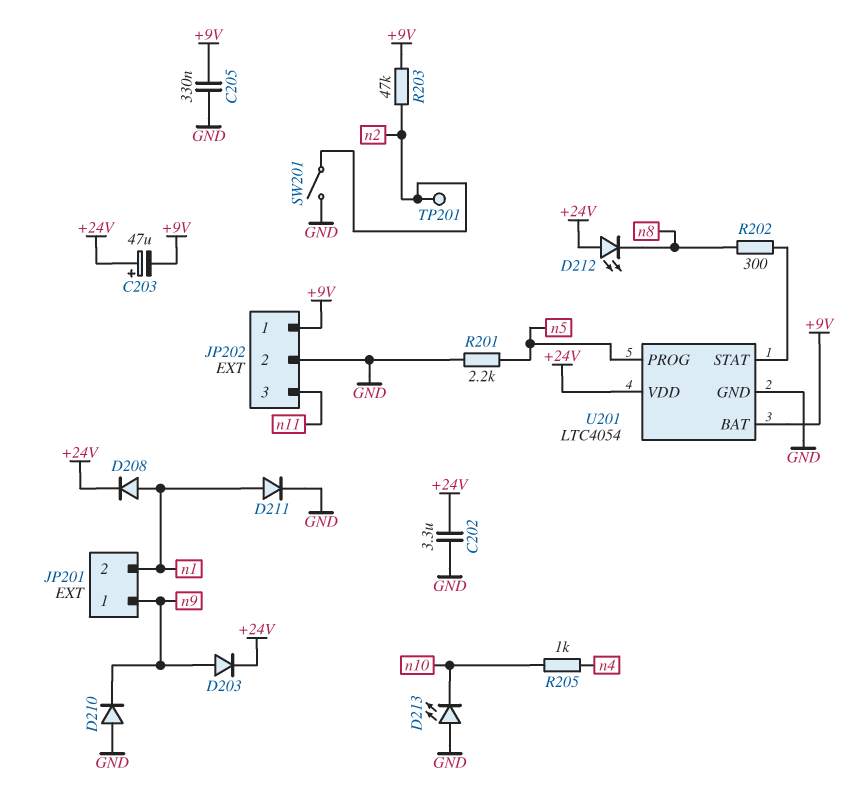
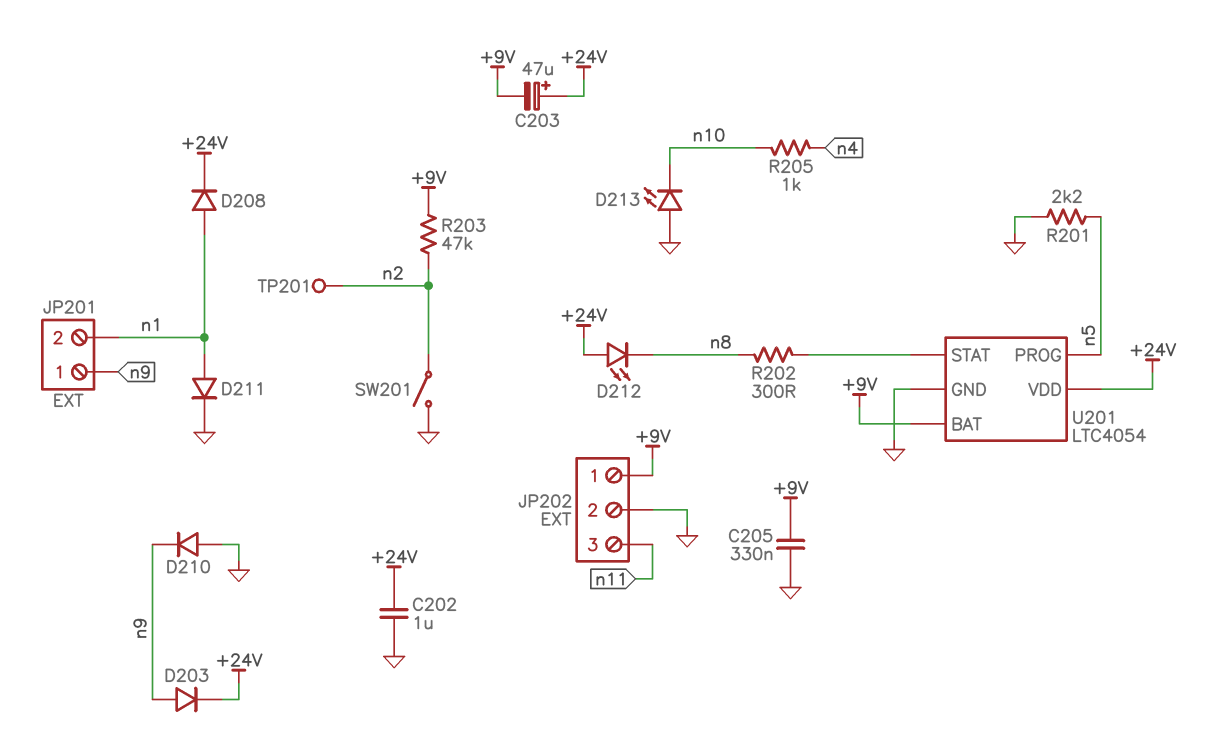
C202: 3.3uF (+24V, GND) -> 1uF (+24V, GND)

